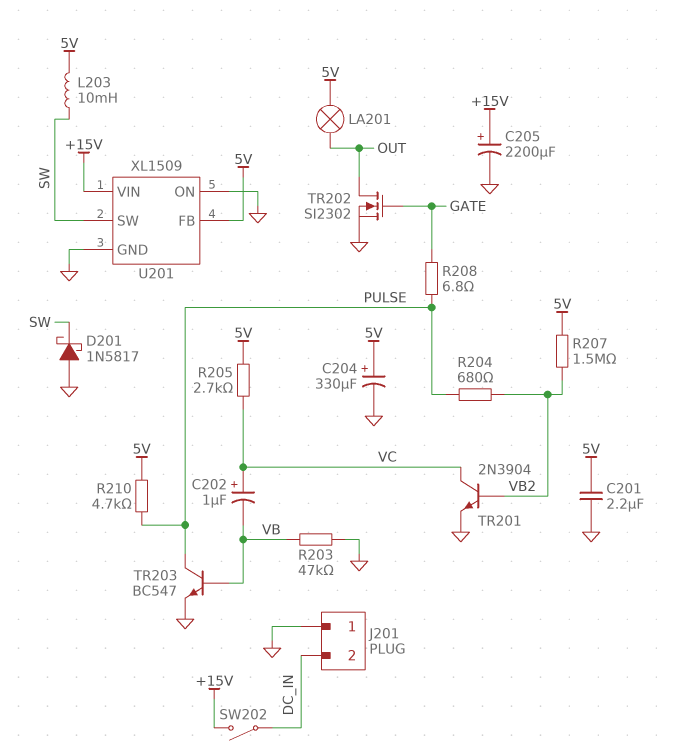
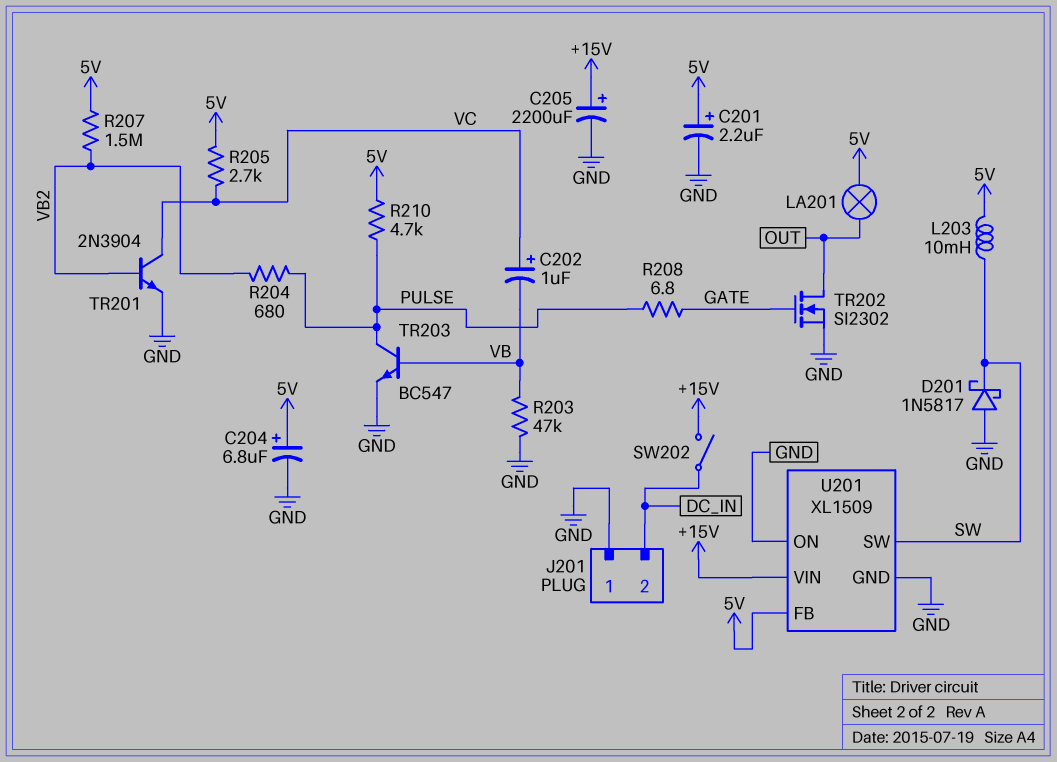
C201: 2.2uF (5V, GND) -> 2.2uF (plus 5V, minus GND)
C204: 330uF (plus 5V, minus GND) -> 6.8uF (plus 5V, minus GND)

